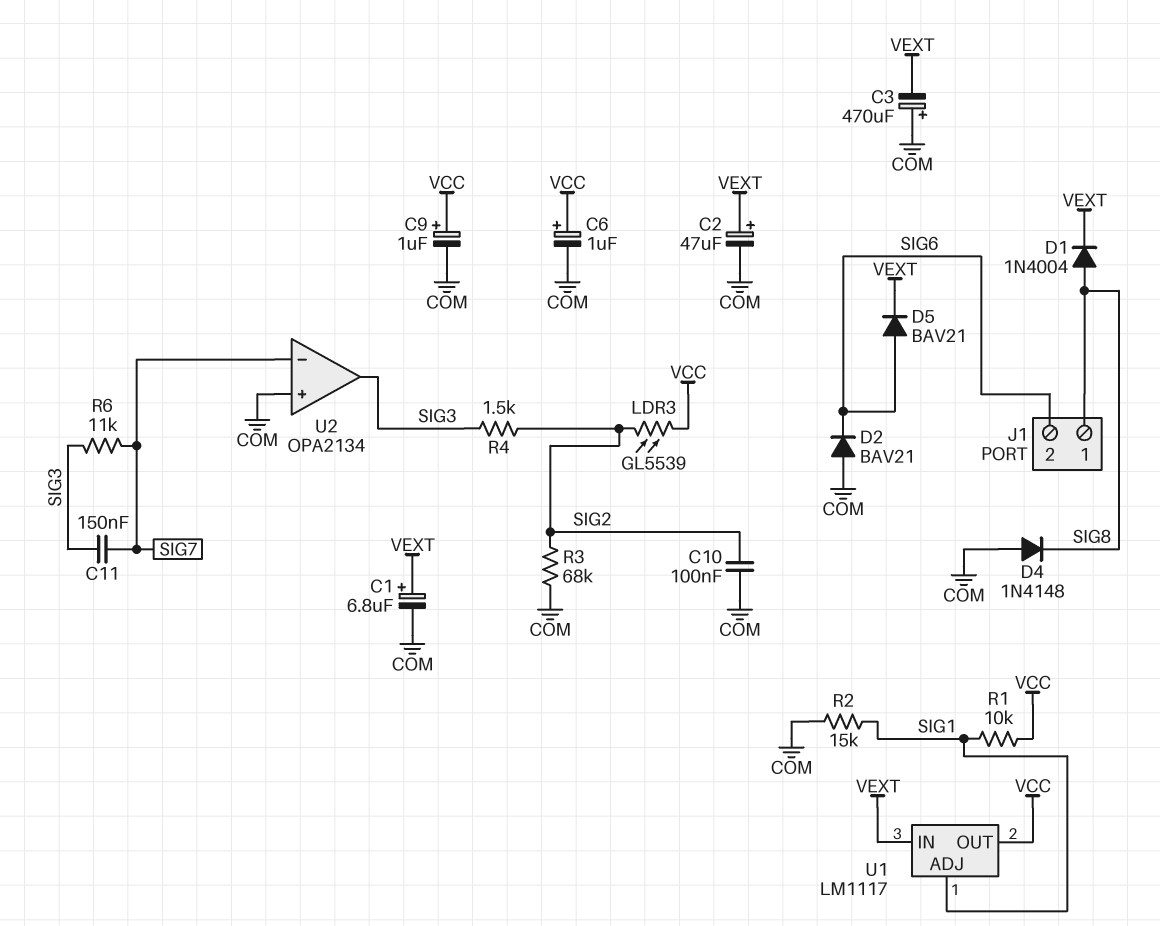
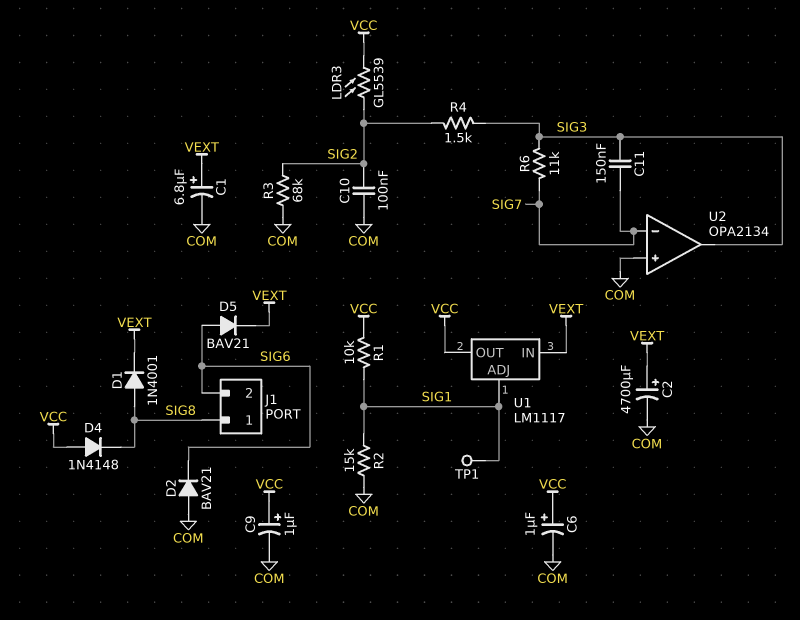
C2: 47uF (plus VEXT, minus COM) -> 4700uF (plus VEXT, minus COM)
C3: 470uF (plus COM, minus VEXT) -> none
D1: diode 1N4004 (A SIG8, K VEXT) -> diode 1N4001 (A SIG8, K VEXT)
D4: diode 1N4148 (A COM, K SIG8) -> diode 1N4148 (A VCC, K SIG8)
TP1: none -> test point (SIG1)

